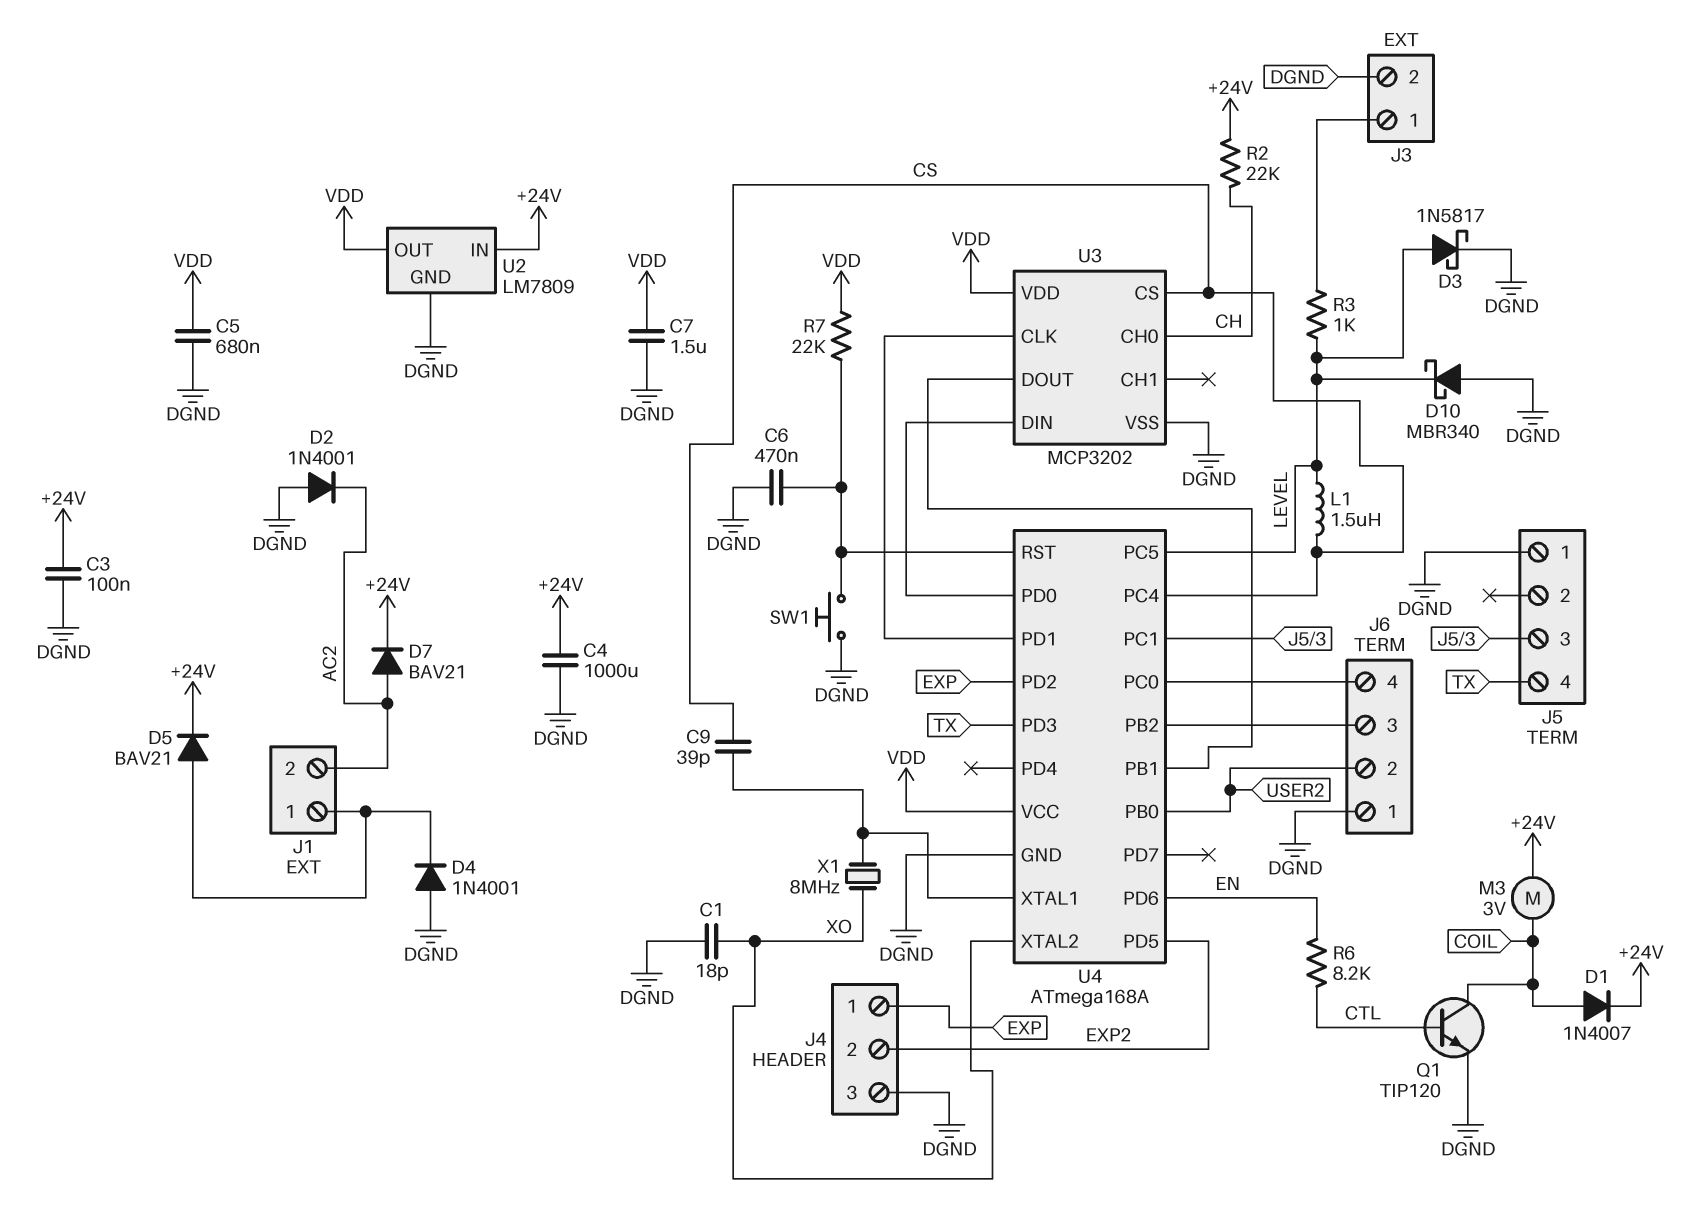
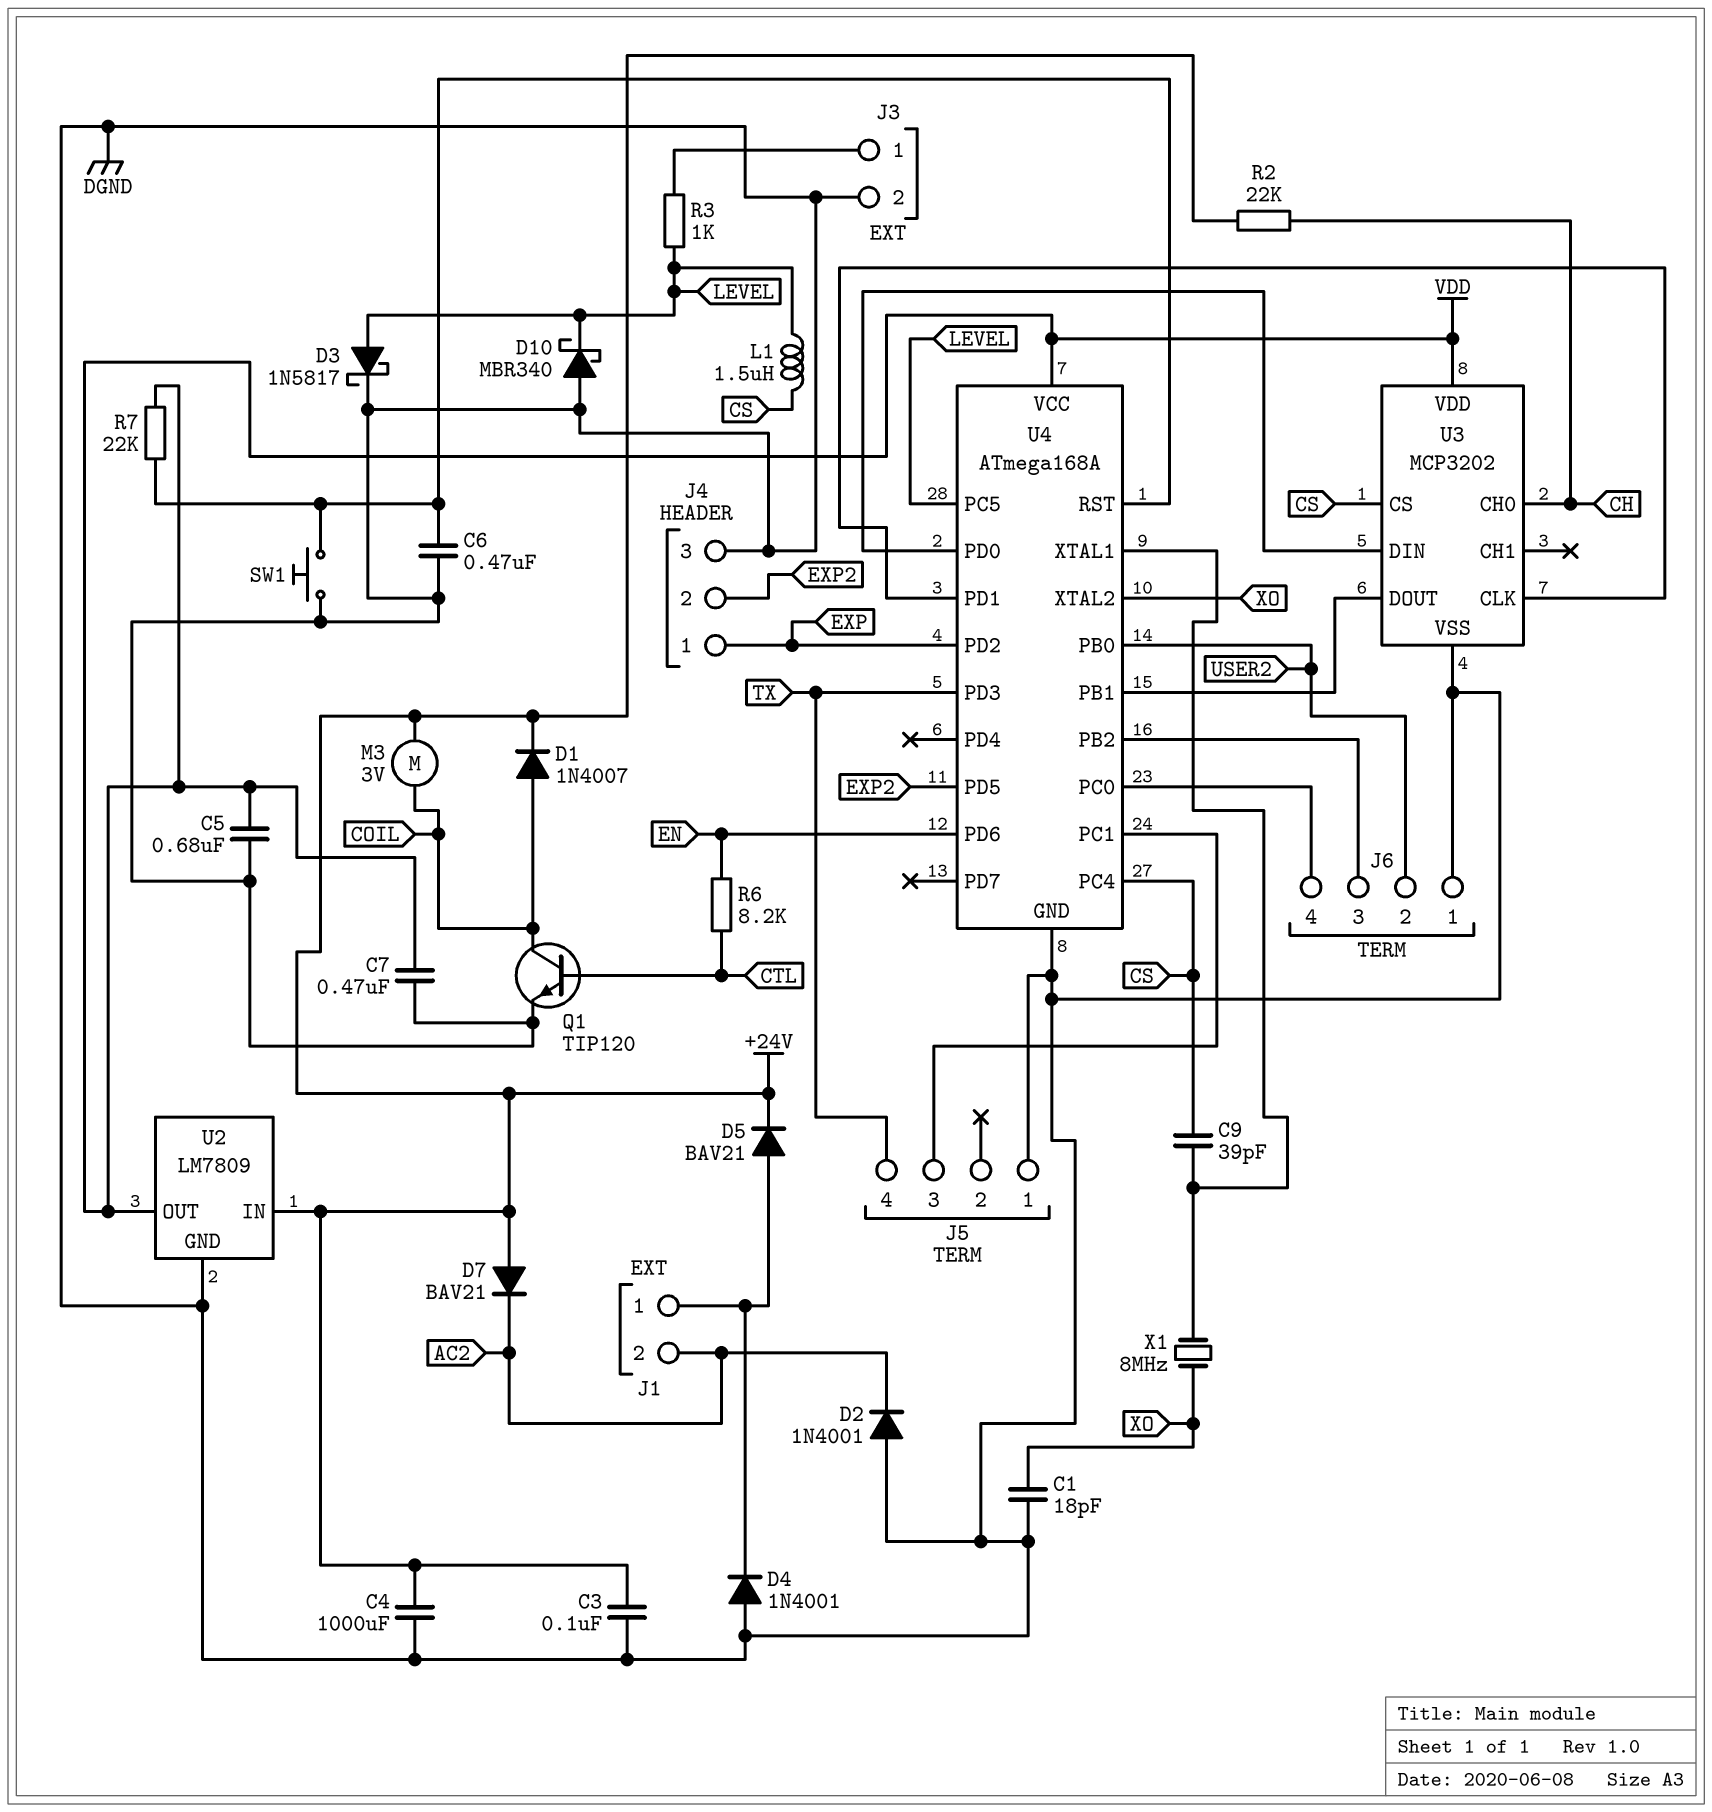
C7: 1.5uF (DGND, VDD) -> 470nF (DGND, VDD)
D7: diode BAV21 (A AC2, K +24V) -> diode BAV21 (A +24V, K AC2)

